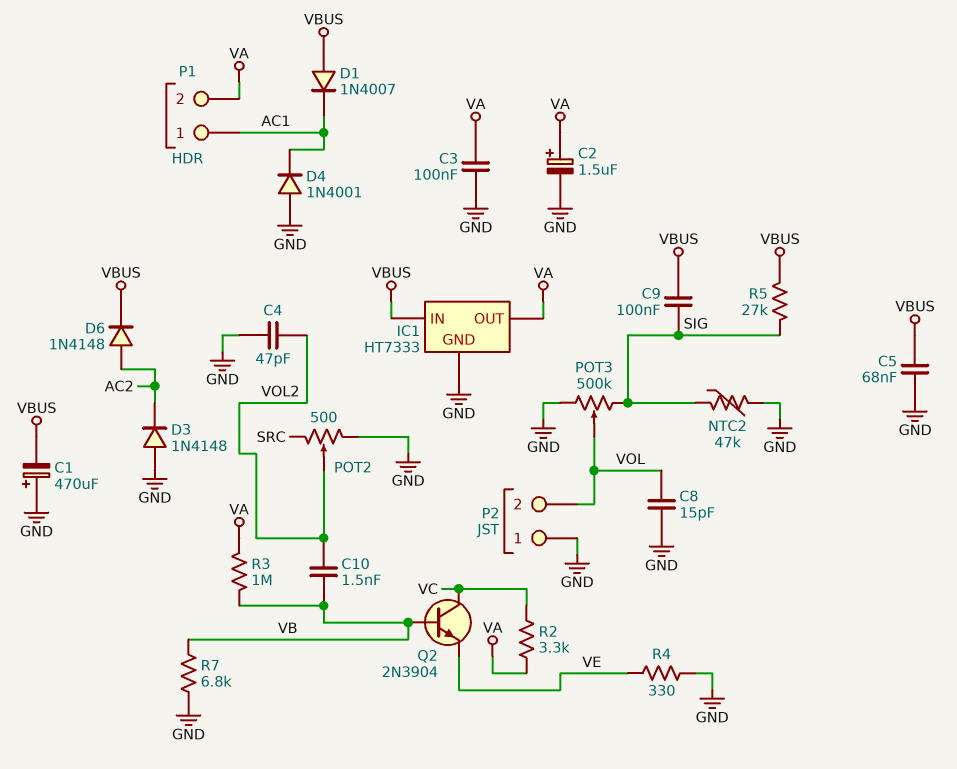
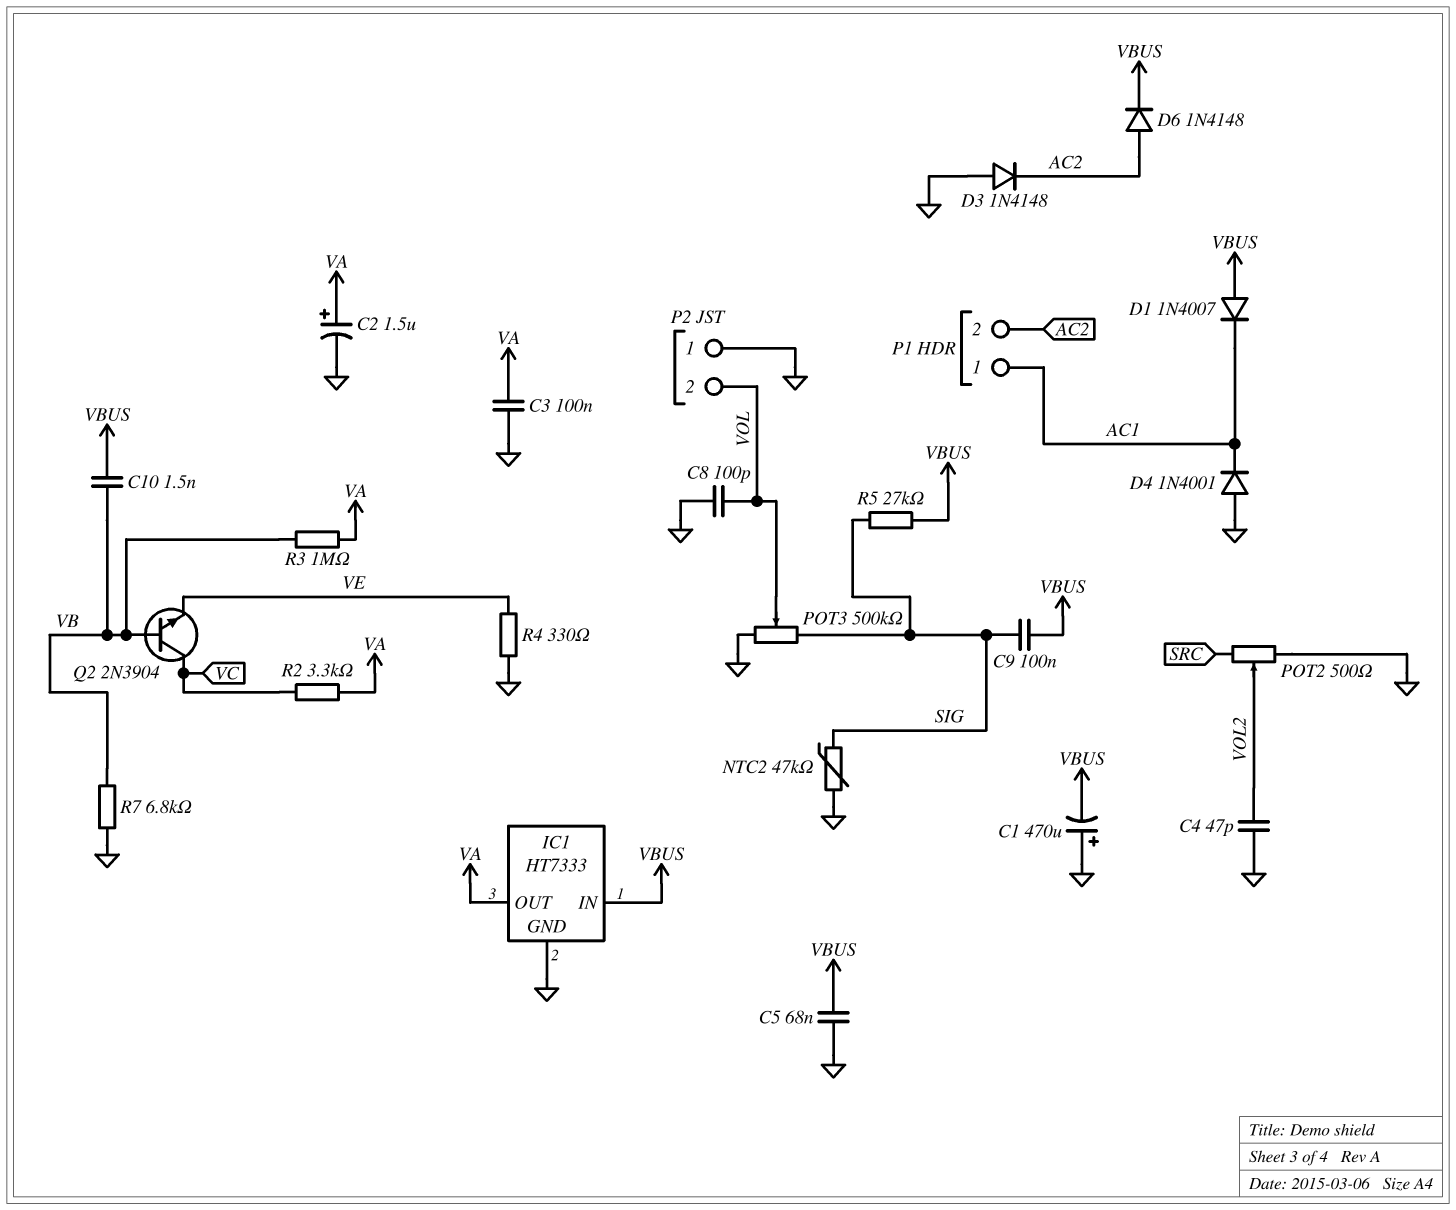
C8: 15pF (GND, VOL) -> 100pF (GND, VOL)
C10: 1.5nF (VB, VOL2) -> 1.5nF (VB, VBUS)
P1 pin 2: VA -> AC2

